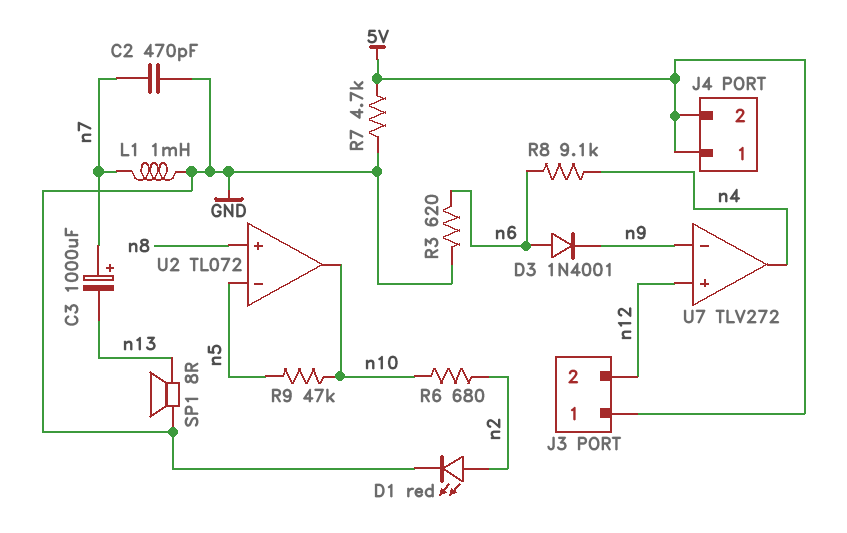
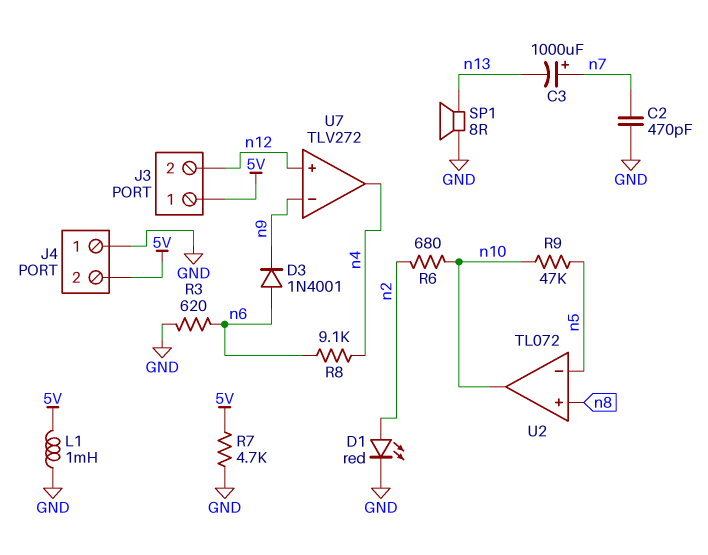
J4 pin 1: 5V -> GND
L1: 1mH (GND, n7) -> 1mH (5V, GND)

